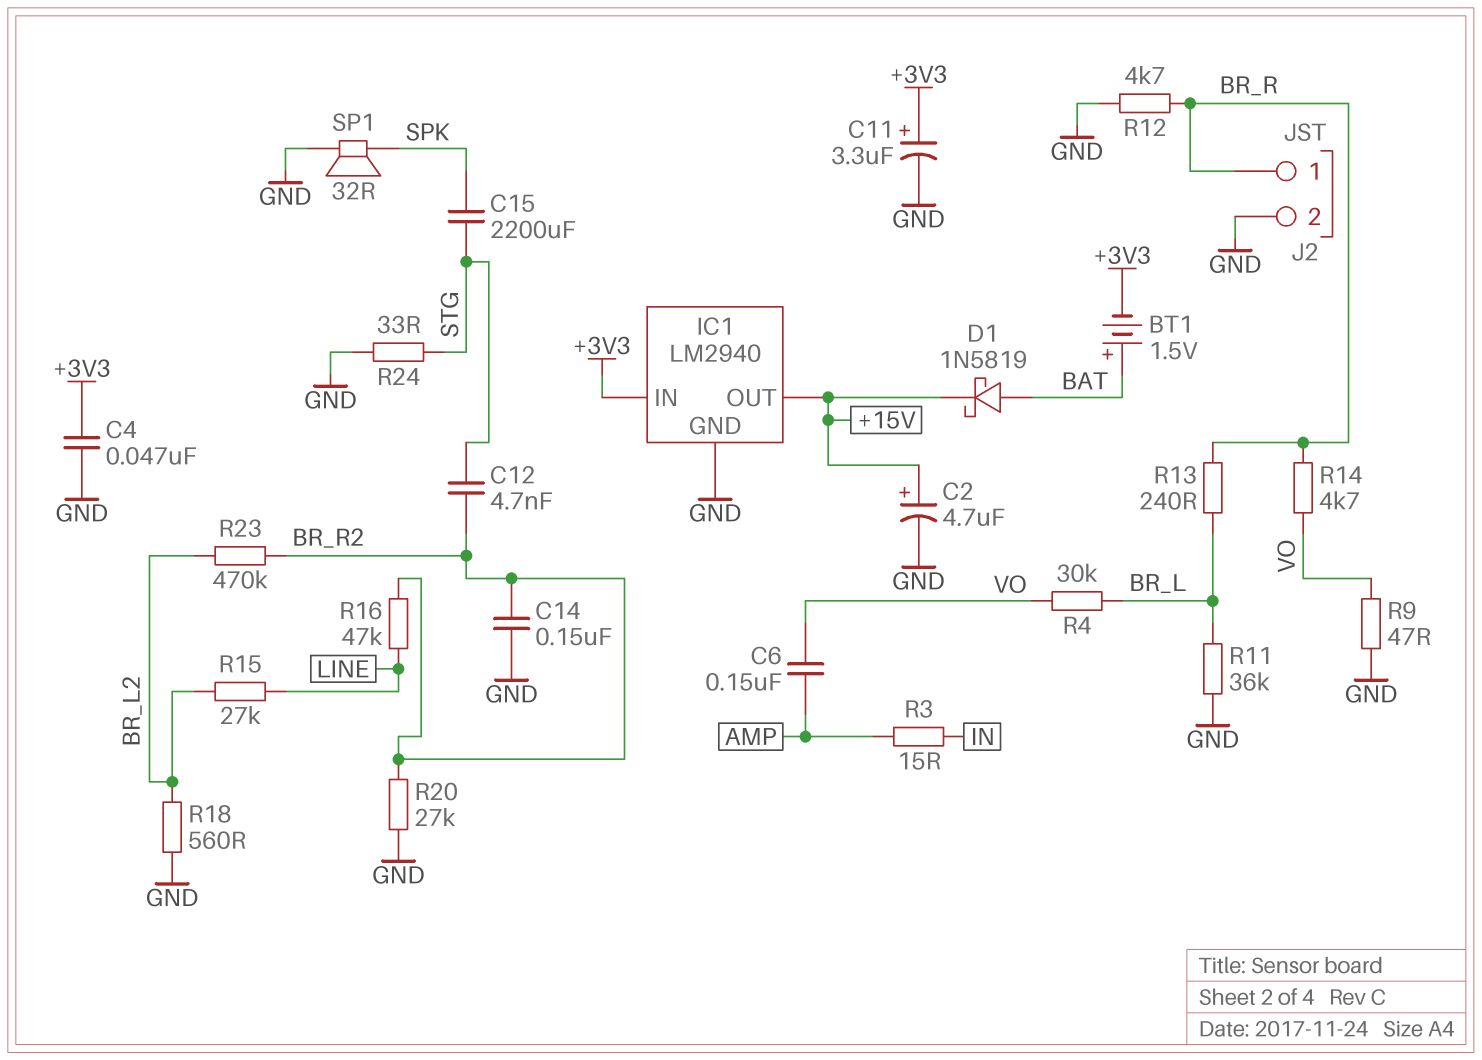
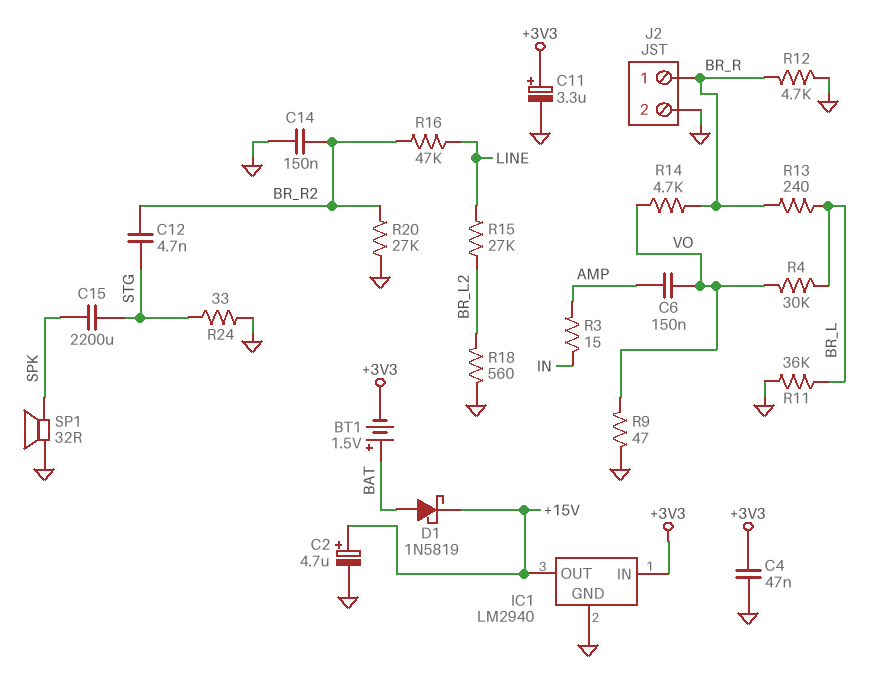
R23: 470k (BR_L2, BR_R2) -> none

